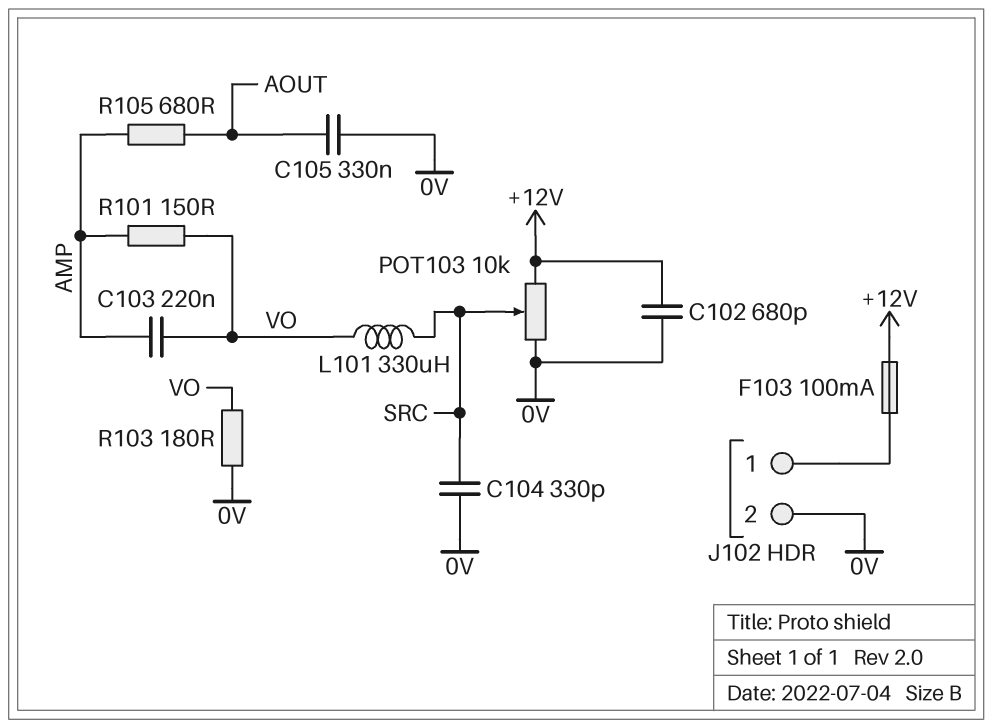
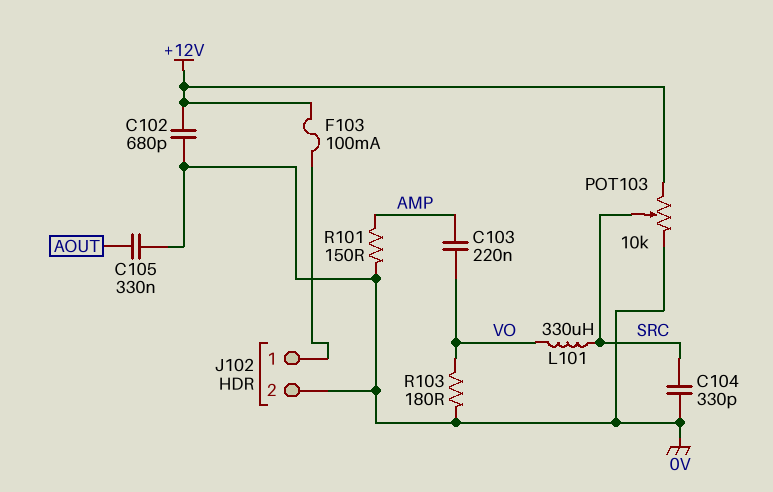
R101: 150 (AMP, VO) -> 150 (0V, AMP)
R105: 680 (AMP, AOUT) -> none

